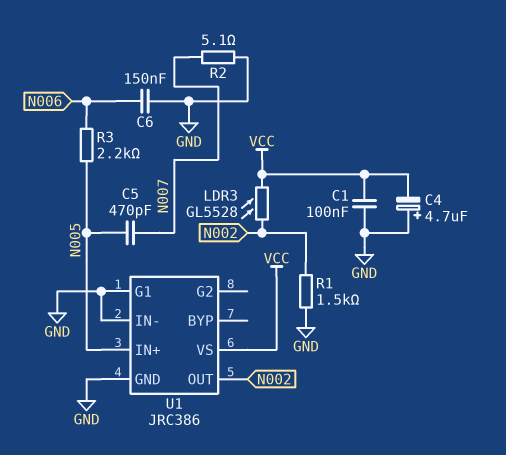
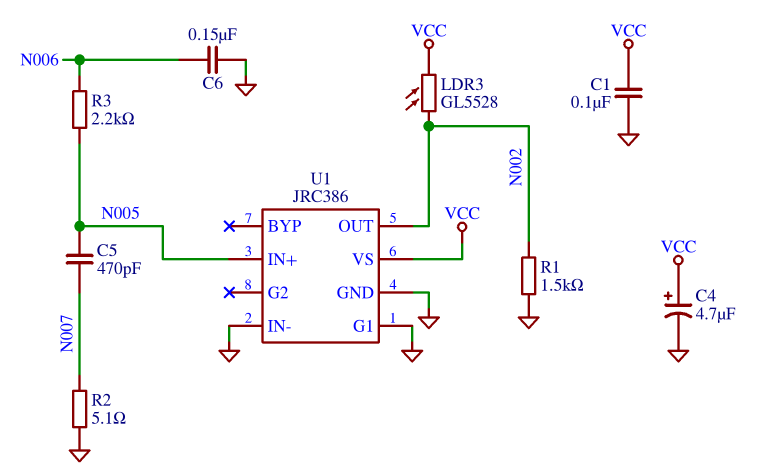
C4: 4.7uF (plus GND, minus VCC) -> 4.7uF (plus VCC, minus GND)

